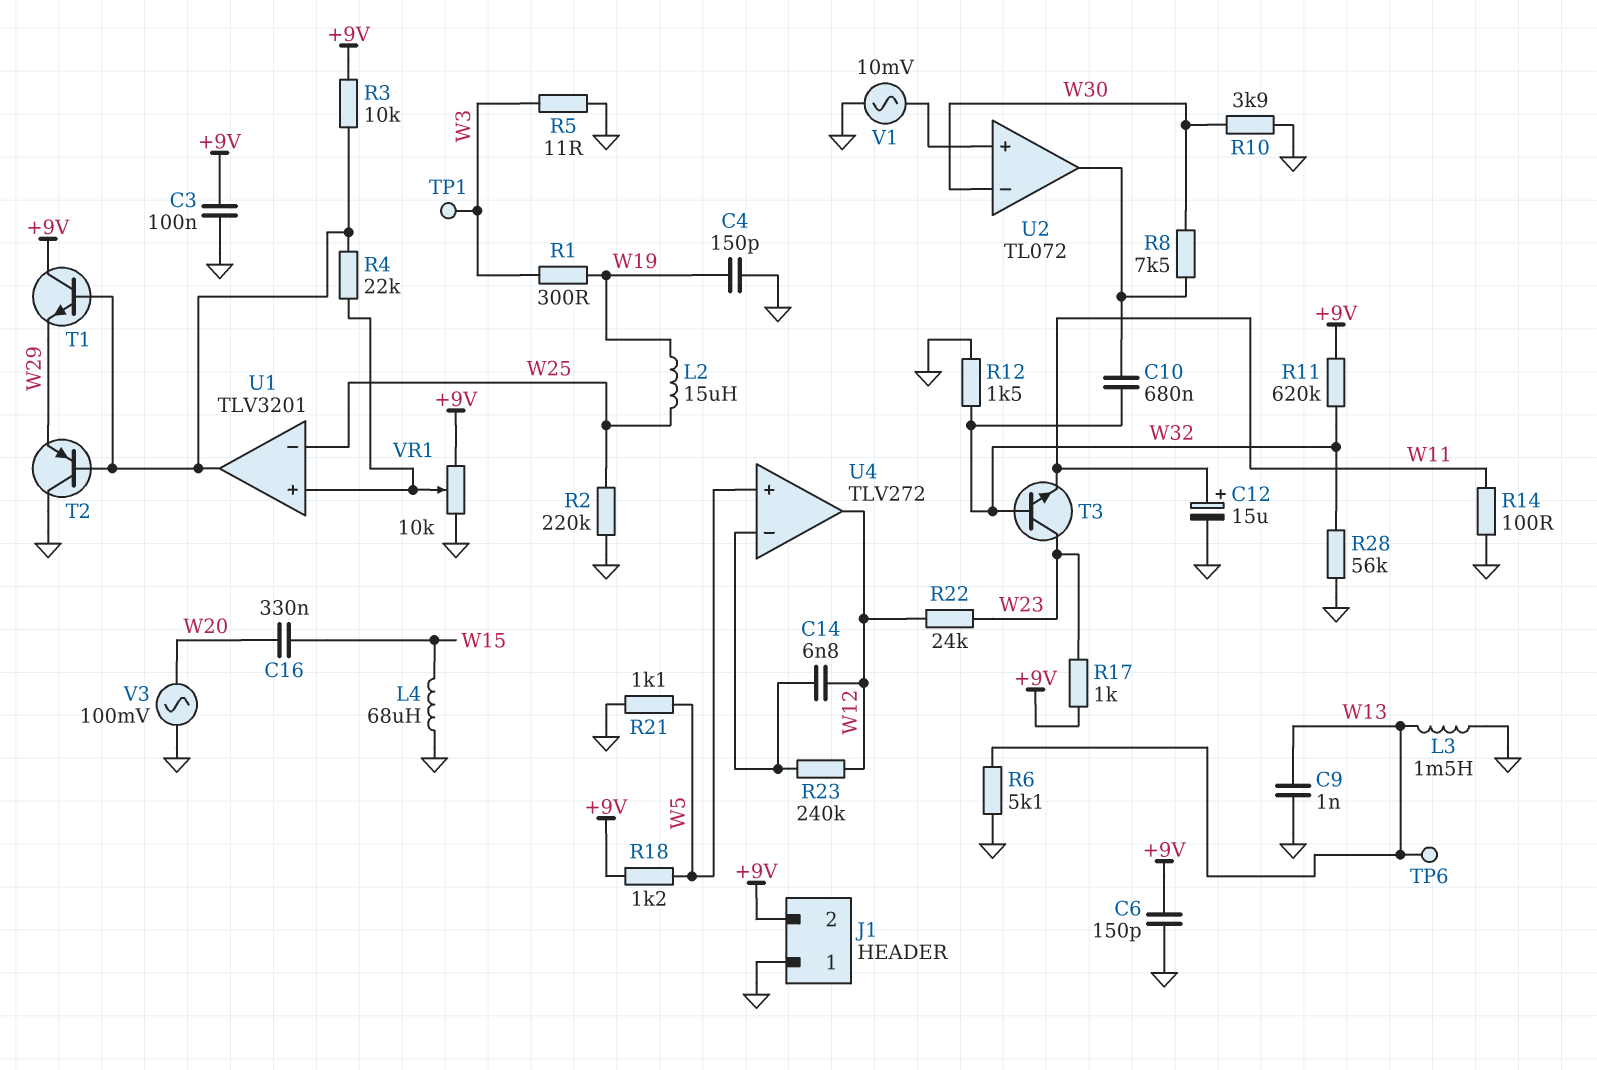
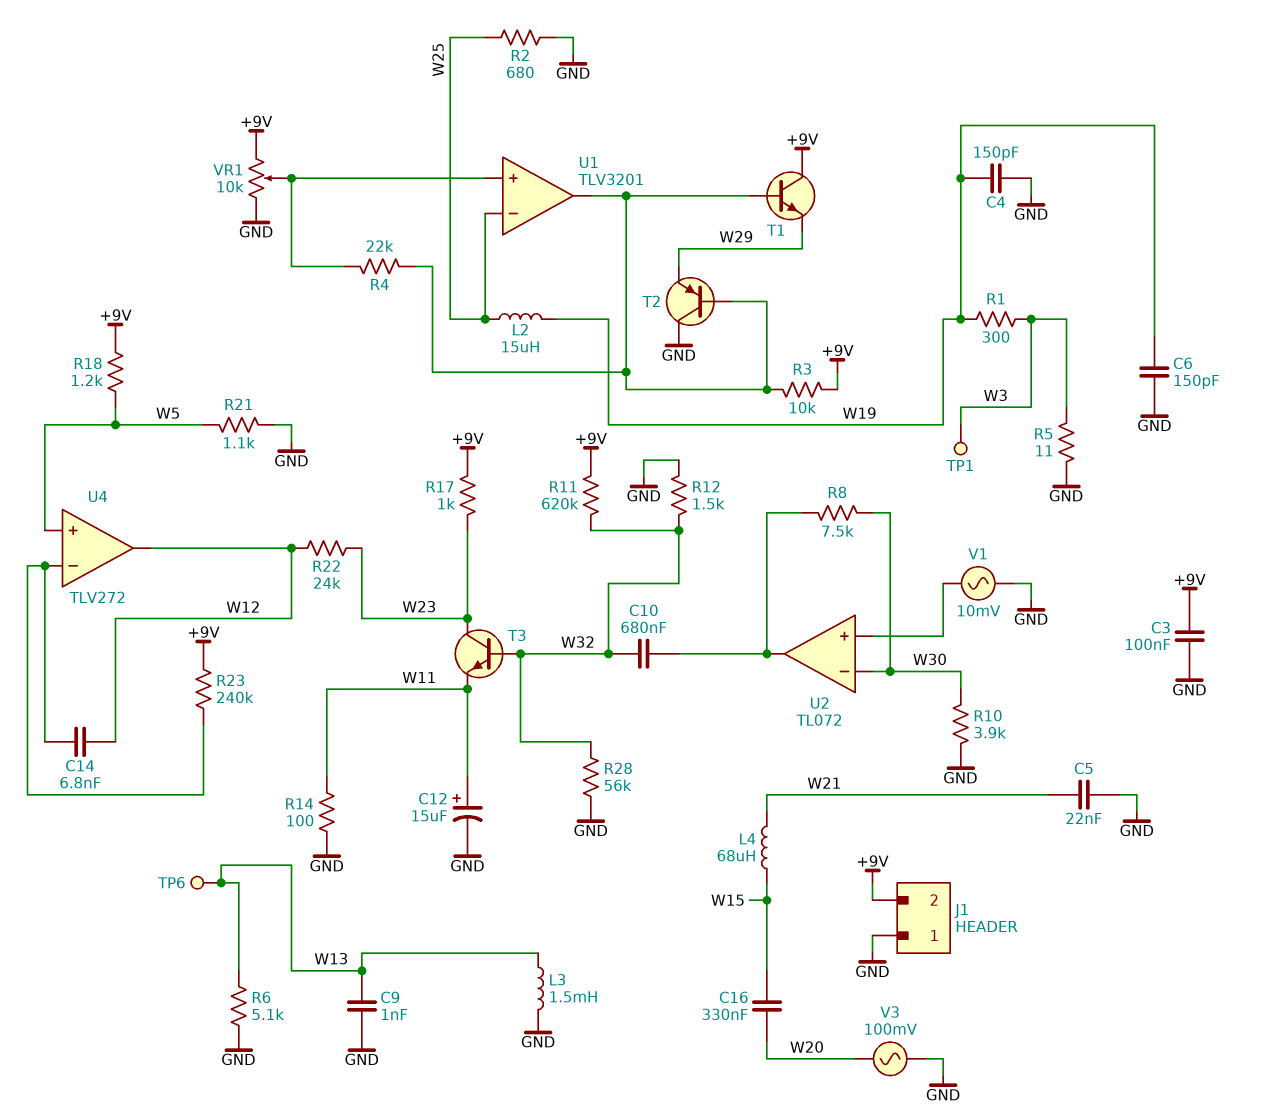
C5: none -> 22nF (GND, W21)
C6: 150pF (+9V, GND) -> 150pF (GND, W19)
L4: 68uH (GND, W15) -> 68uH (W15, W21)
R2: 220k (GND, W25) -> 680 (GND, W25)
R23: 240k (U4/in-, W12) -> 240k (+9V, U4/in-)

